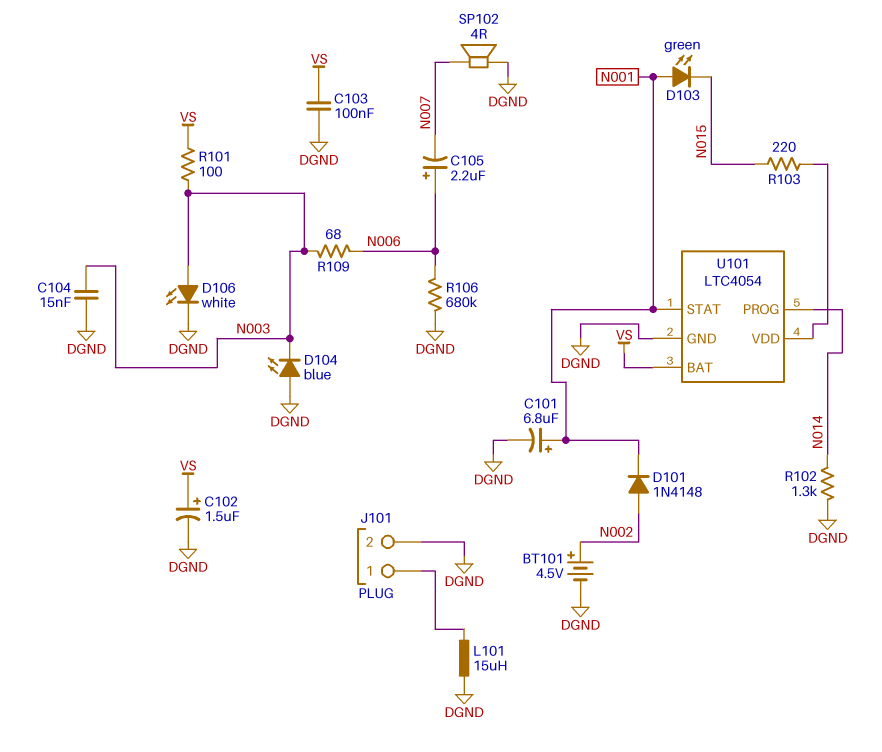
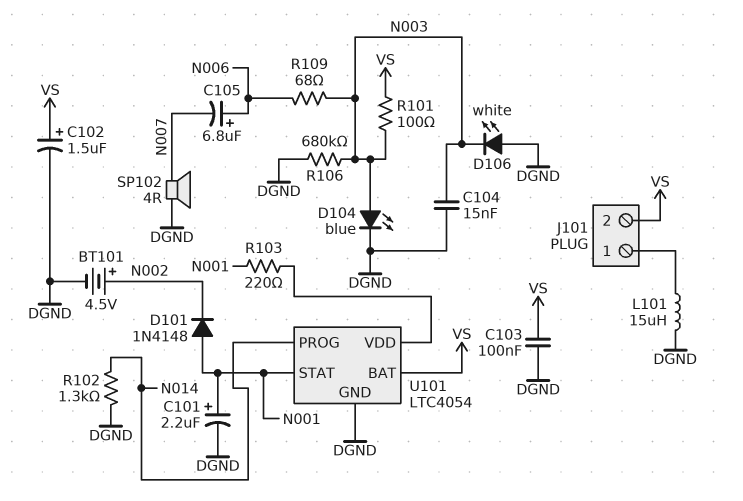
C101: 6.8uF (plus N001, minus DGND) -> 2.2uF (plus N001, minus DGND)
C105: 2.2uF (plus N006, minus N007) -> 6.8uF (plus N006, minus N007)
D101: diode 1N4148 (A N002, K N001) -> diode 1N4148 (A N001, K N002)
D103: LED green (A N001, K N015) -> none
D104: LED blue (A DGND, K N003) -> LED blue (A N003, K DGND)
D106: LED white (A N003, K DGND) -> LED white (A DGND, K N003)
J101 pin 2: DGND -> VS
R103: 220 (N015, U101/VDD) -> 220 (N001, U101/VDD)
R106: 680k (DGND, N006) -> 680k (DGND, N003)

